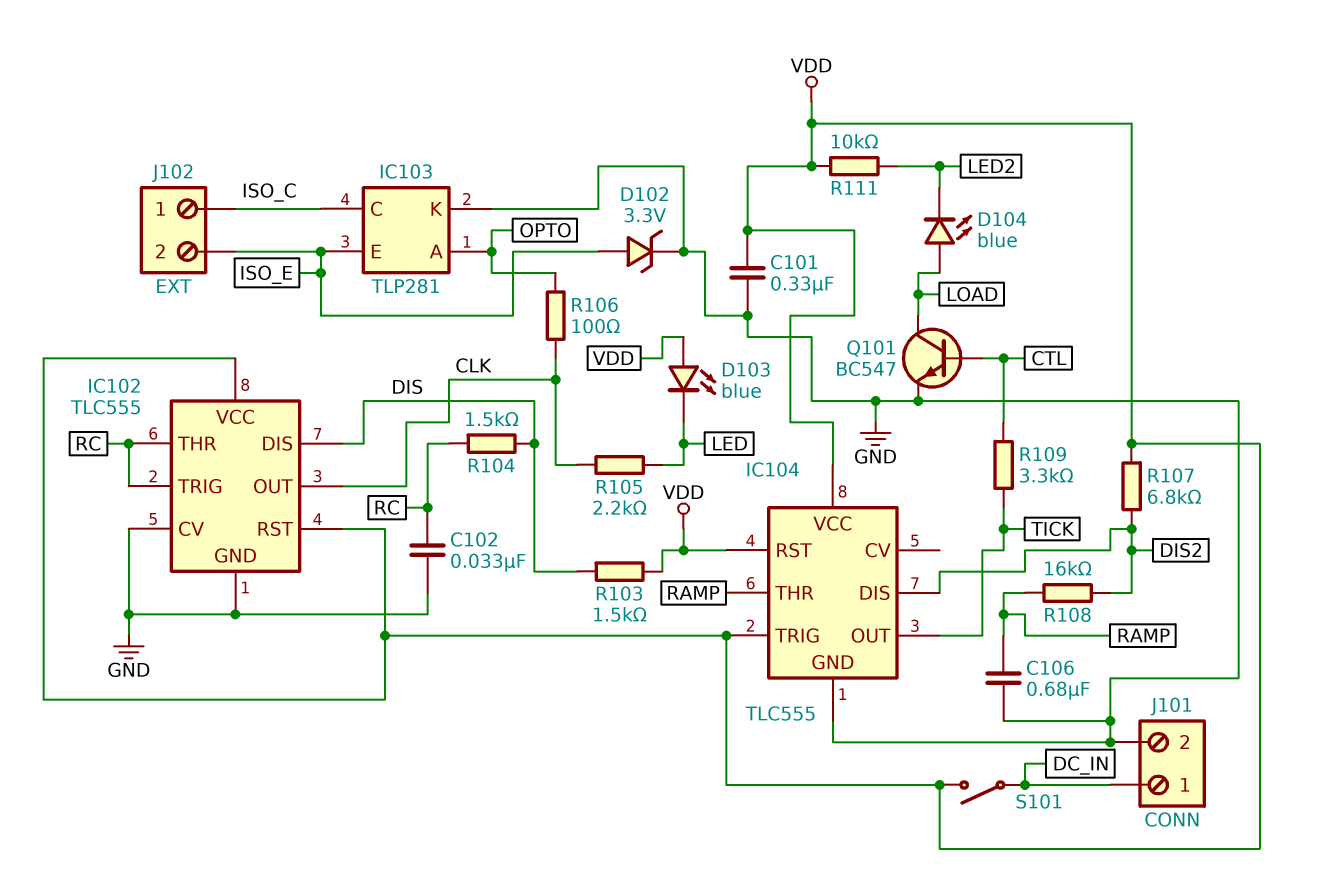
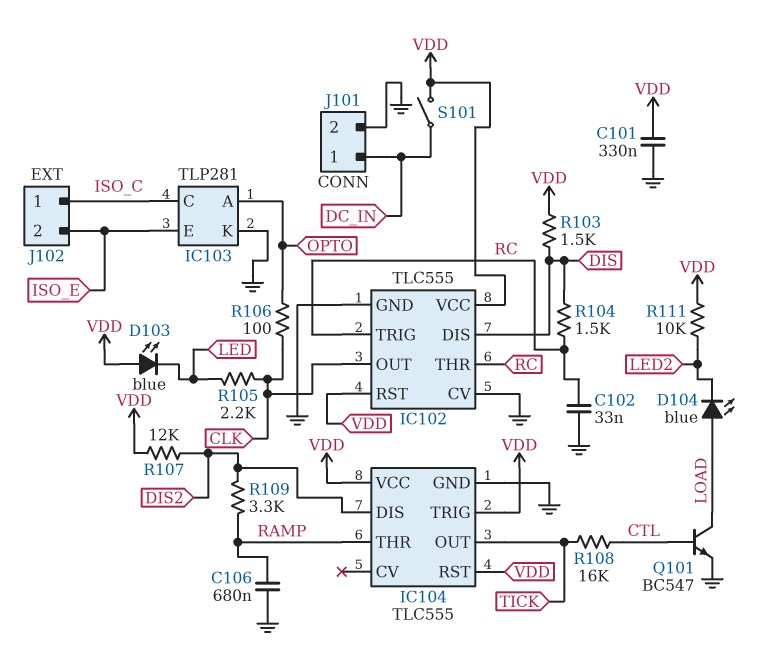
D102: zener 3.3V (A ISO_E, K GND) -> none
R107: 6.8k (DIS2, VDD) -> 12k (DIS2, VDD)
R108: 16k (DIS2, RAMP) -> 16k (CTL, TICK)
R109: 3.3k (CTL, TICK) -> 3.3k (DIS2, RAMP)

